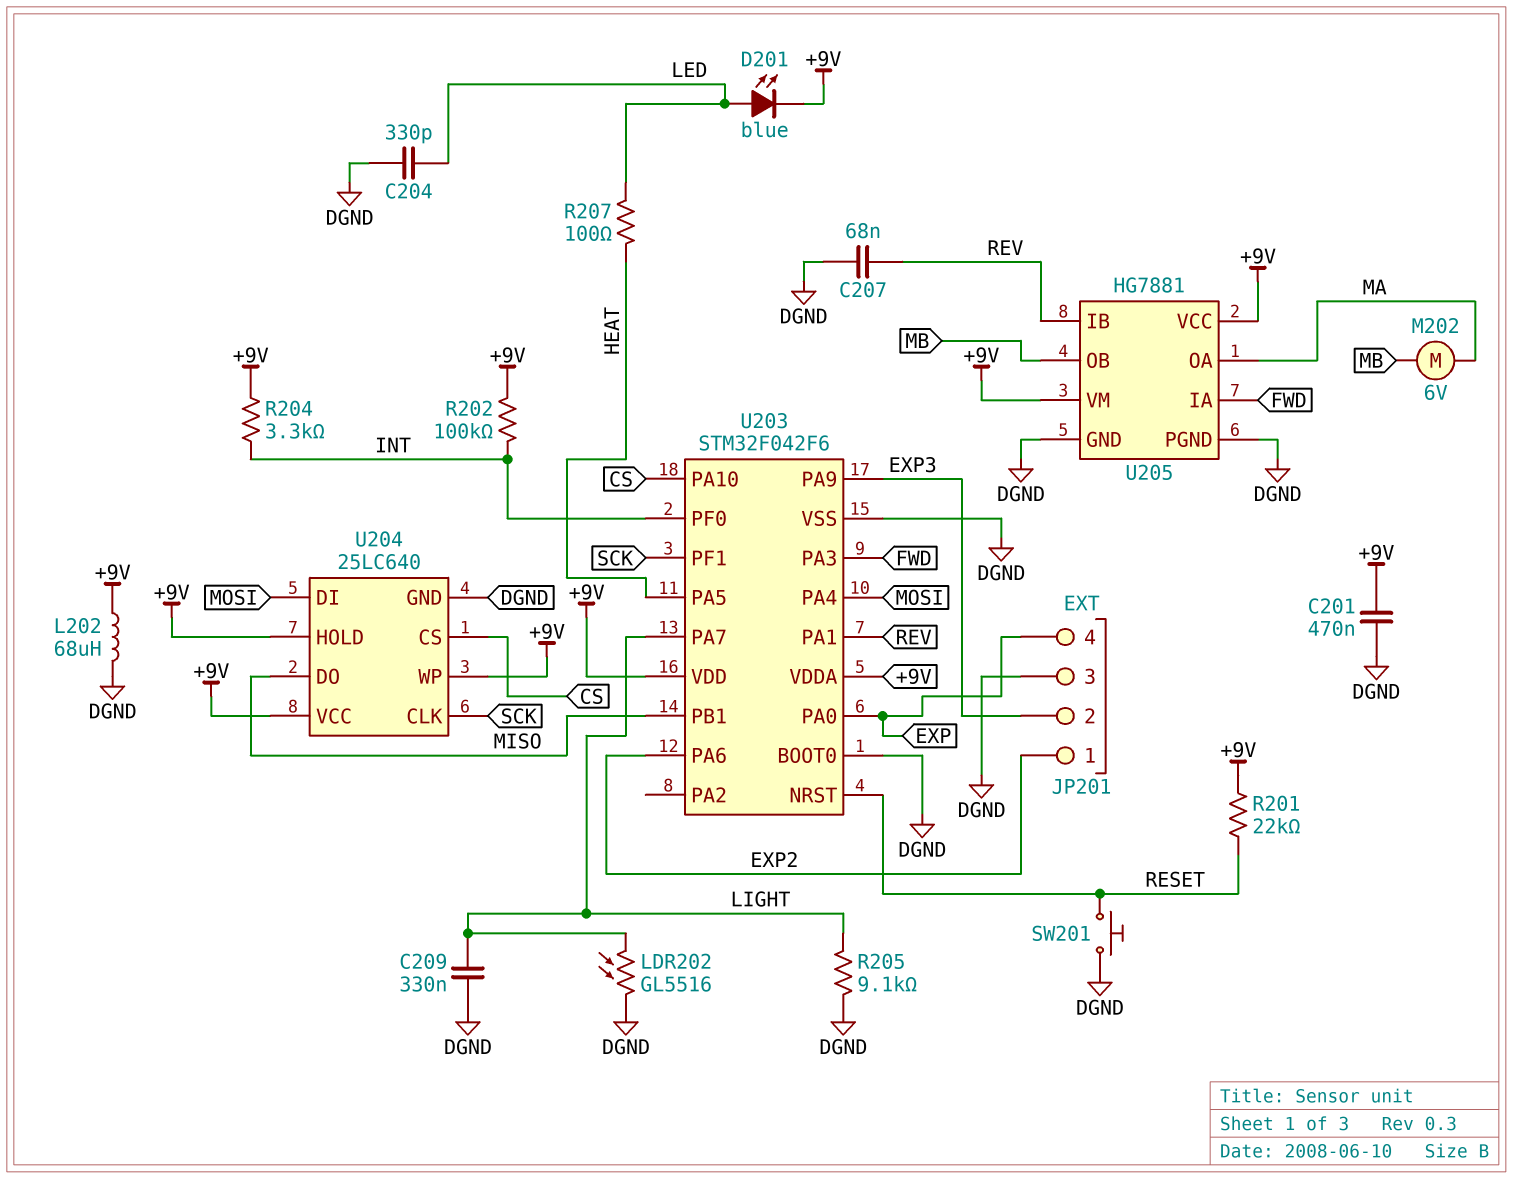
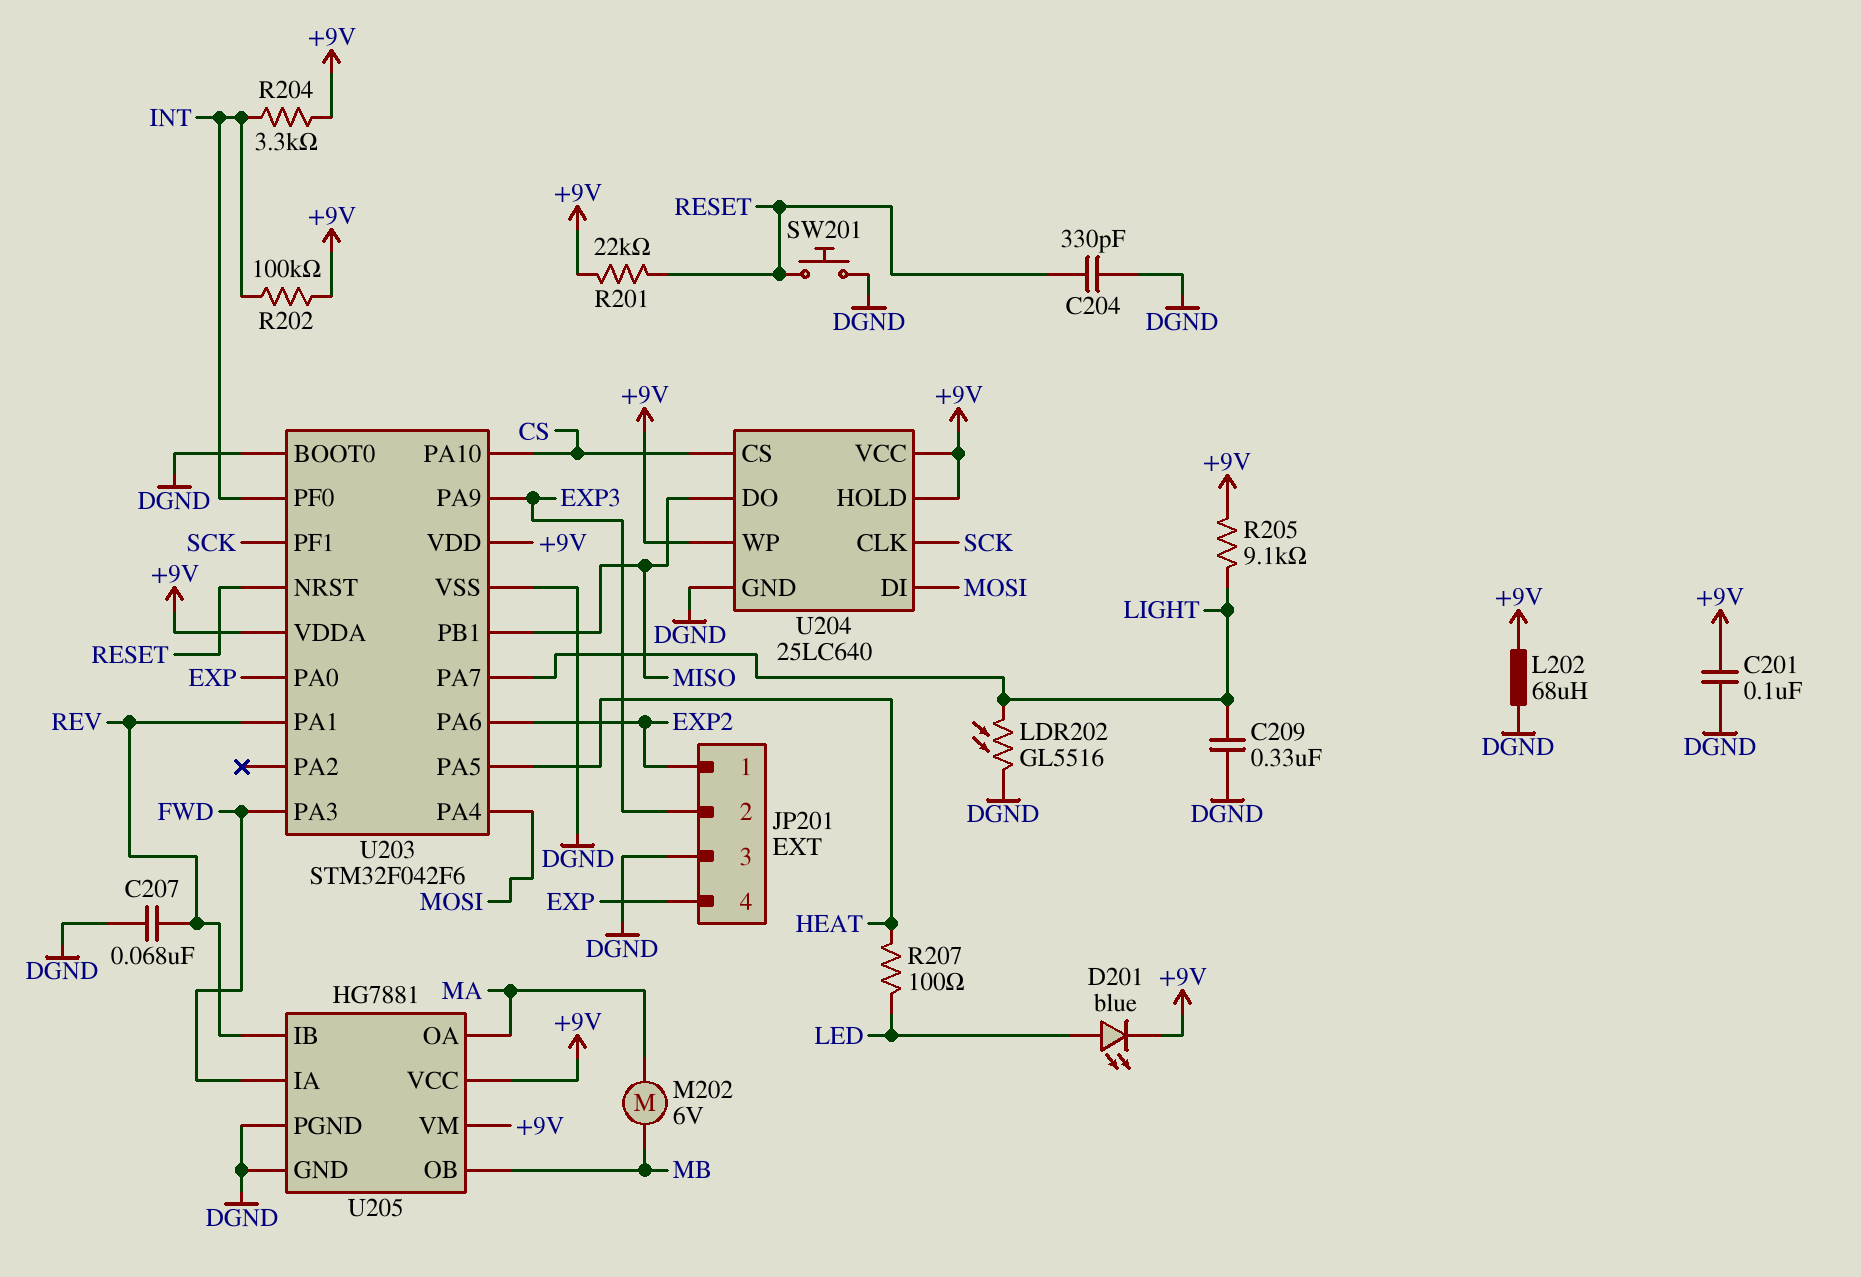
C201: 470nF (+9V, DGND) -> 100nF (+9V, DGND)
C204: 330pF (DGND, LED) -> 330pF (DGND, RESET)
R205: 9.1k (DGND, LIGHT) -> 9.1k (+9V, LIGHT)

